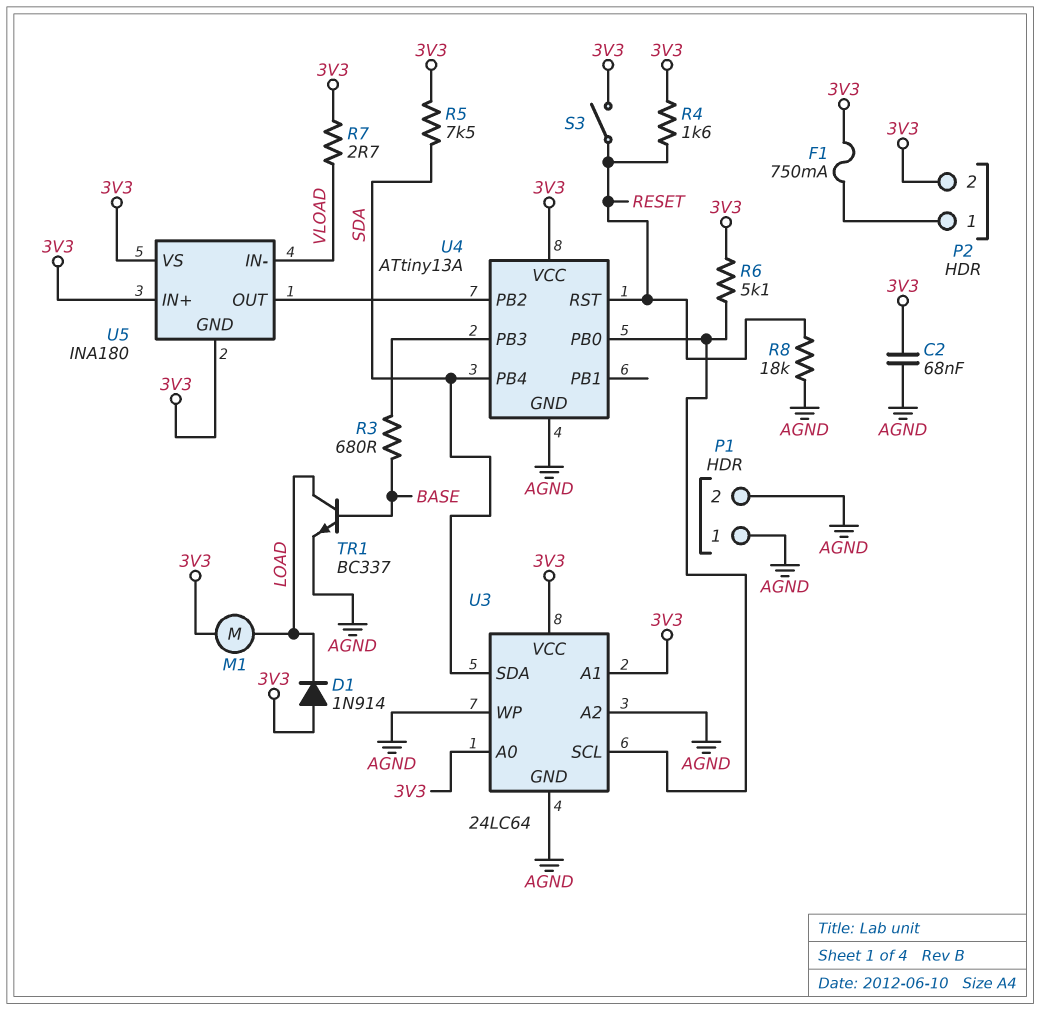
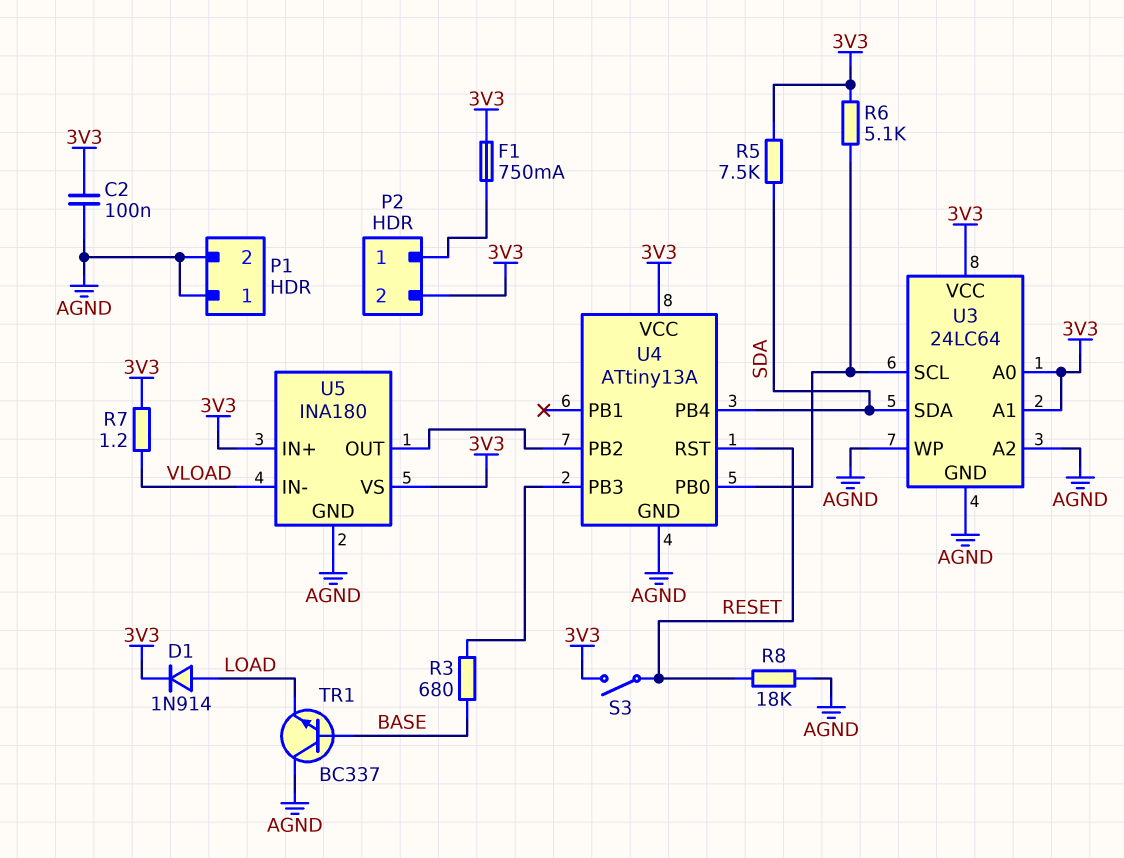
C2: 68nF (3V3, AGND) -> 100nF (3V3, AGND)
D1: diode 1N914 (A 3V3, K LOAD) -> diode 1N914 (A LOAD, K 3V3)
M1: motor (3V3, LOAD) -> none
R4: 1.6k (3V3, RESET) -> none
R7: 2.7 (3V3, VLOAD) -> 1.2 (3V3, VLOAD)
TR1: NPN BC337 (B BASE, C LOAD, E AGND) -> NPN BC337 (B BASE, C AGND, E LOAD)
U5 pin GND: 3V3 -> AGND

